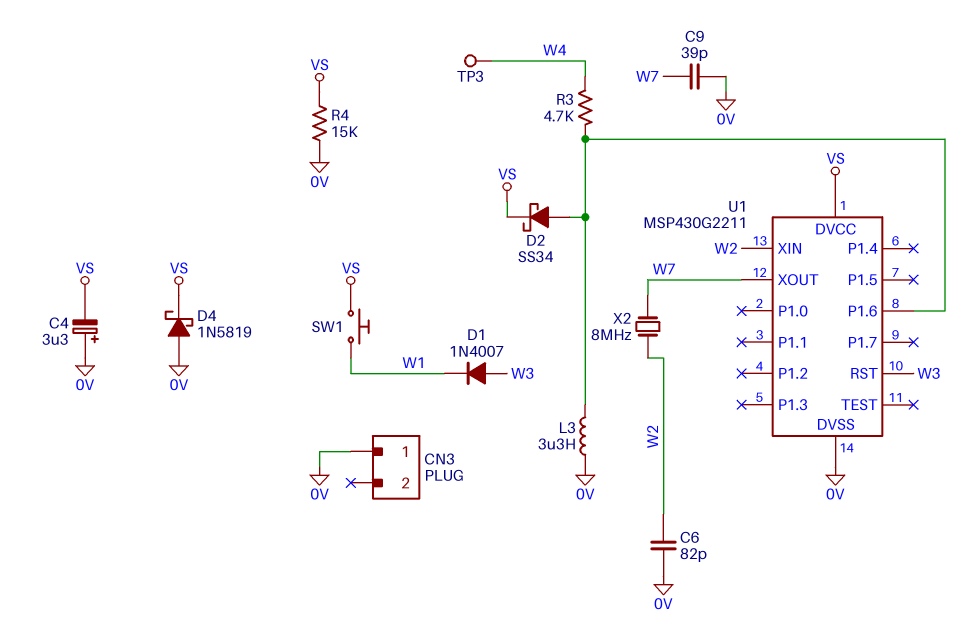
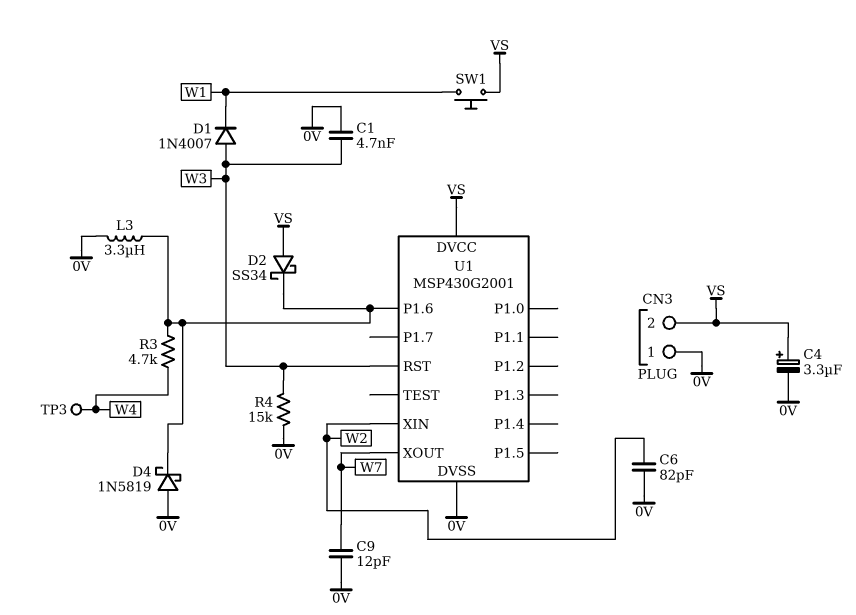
C1: none -> 4.7nF (0V, W3)
C4: 3.3uF (plus 0V, minus VS) -> 3.3uF (plus VS, minus 0V)
C9: 39pF (0V, W7) -> 12pF (0V, W7)
CN3 pin 2: none -> VS
D2: schottky SS34 (A U1/P1.6, K VS) -> schottky SS34 (A VS, K U1/P1.6)
D4: schottky 1N5819 (A 0V, K VS) -> schottky 1N5819 (A 0V, K U1/P1.6)
R4: 15k (0V, VS) -> 15k (0V, W3)
U1: MSP430G2211 -> MSP430G2001
X2: 8MHz (W2, W7) -> none

